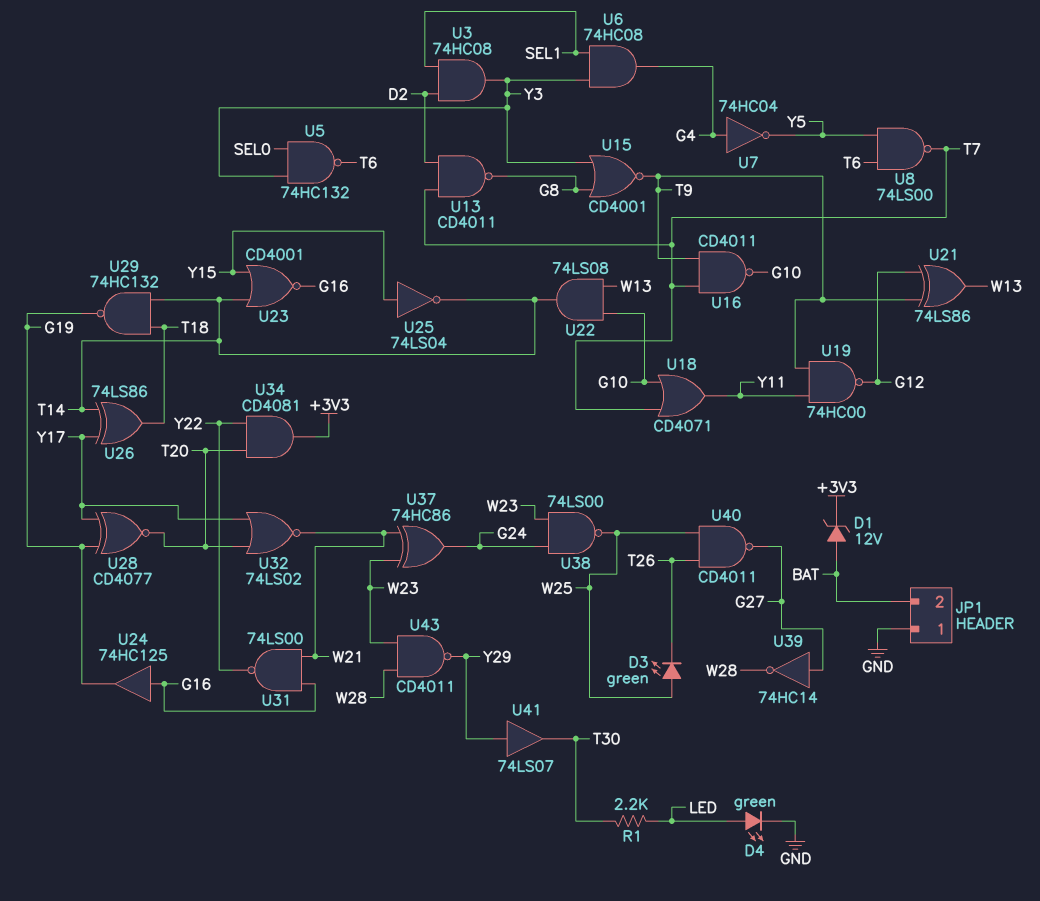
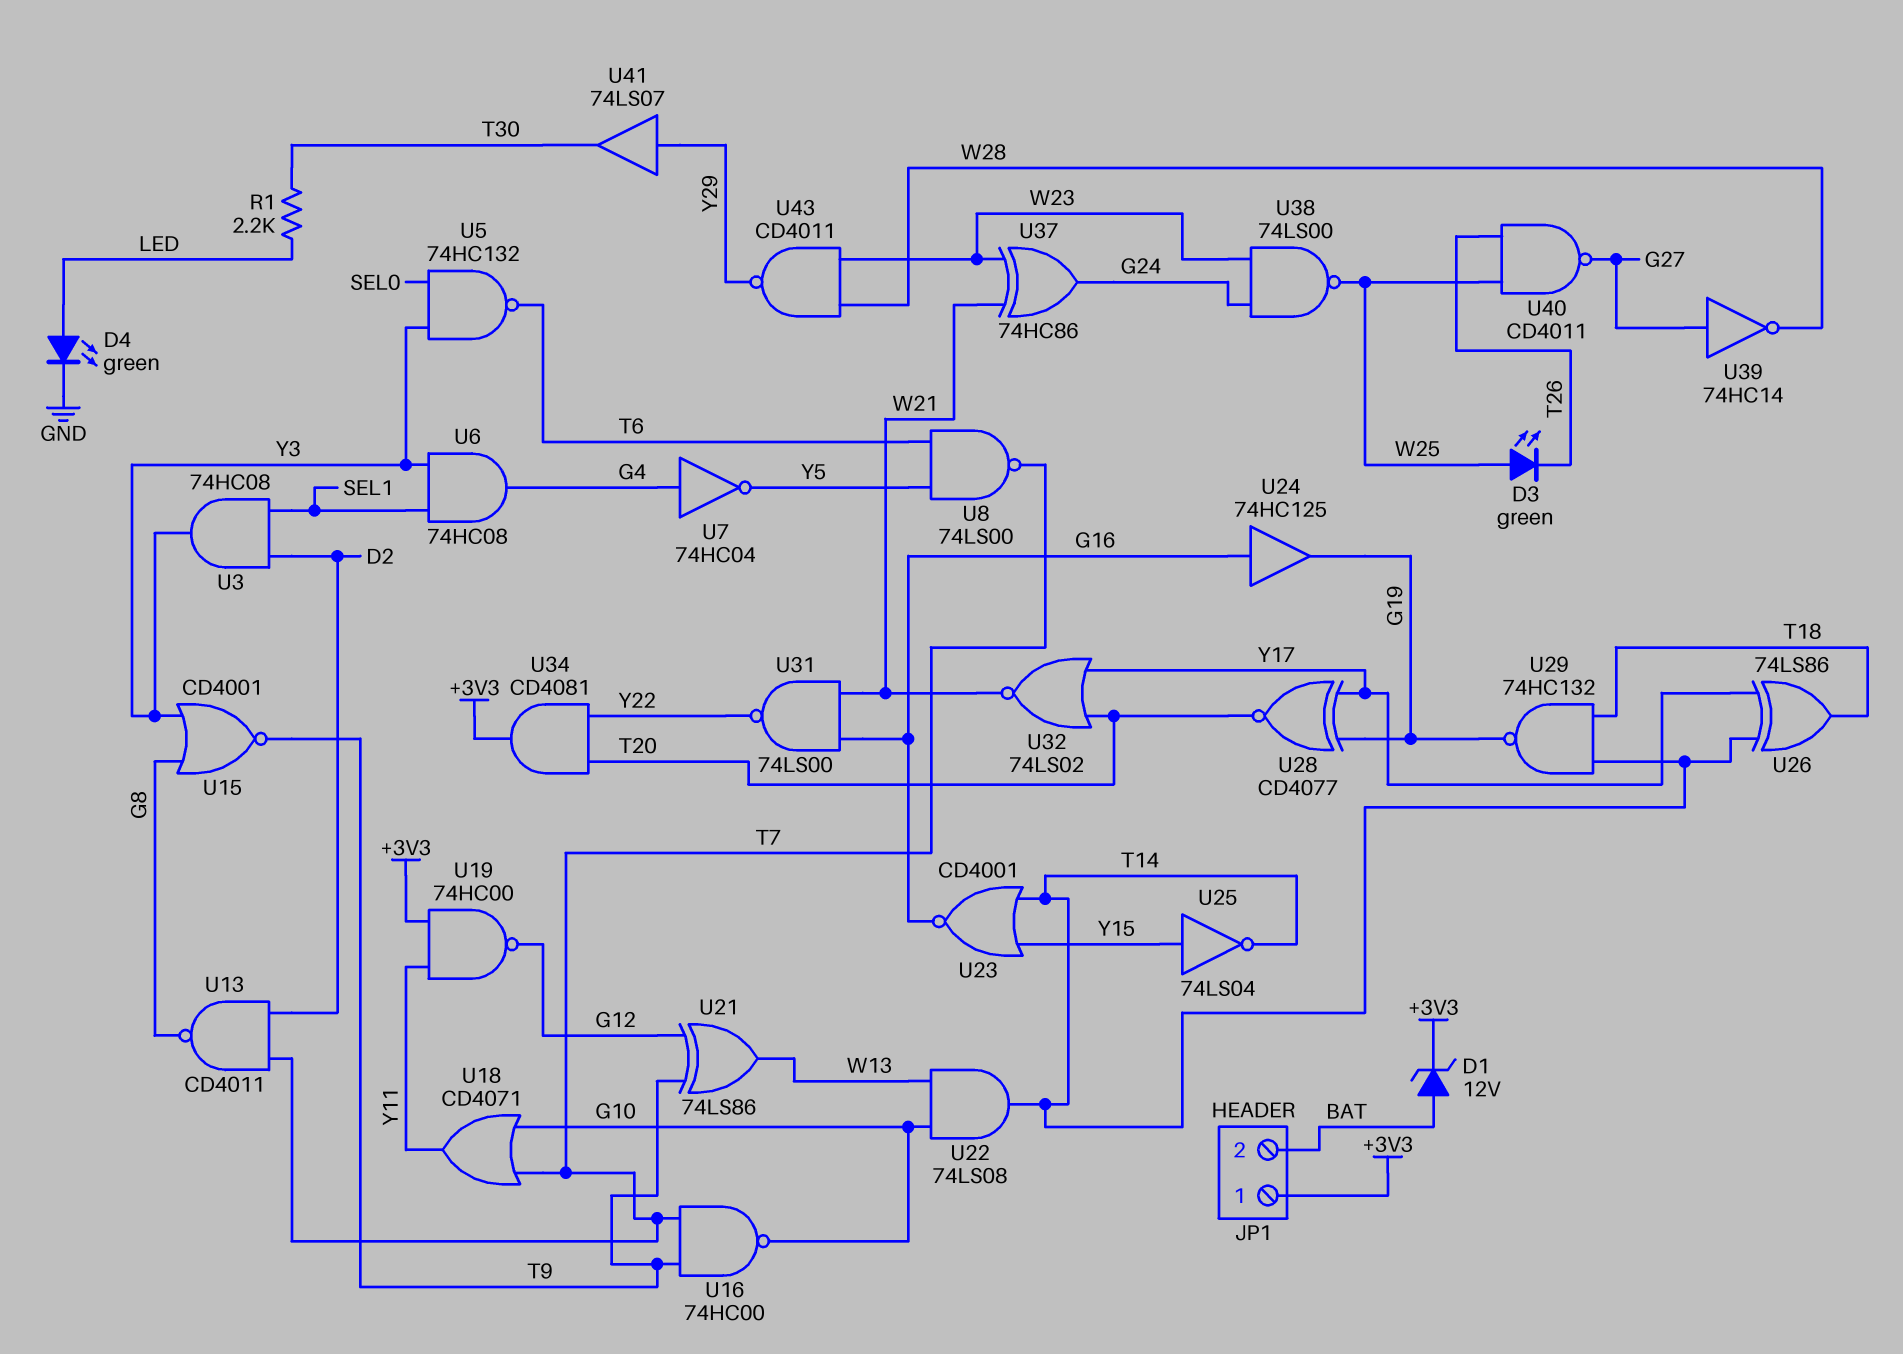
JP1 pin 1: GND -> +3V3
U16: NAND CD4011 (in T7, in T9, out G10) -> NAND 74HC00 (in T7, in T9, out G10)
U19: NAND 74HC00 (in T9, in Y11, out G12) -> NAND 74HC00 (in +3V3, in Y11, out G12)

